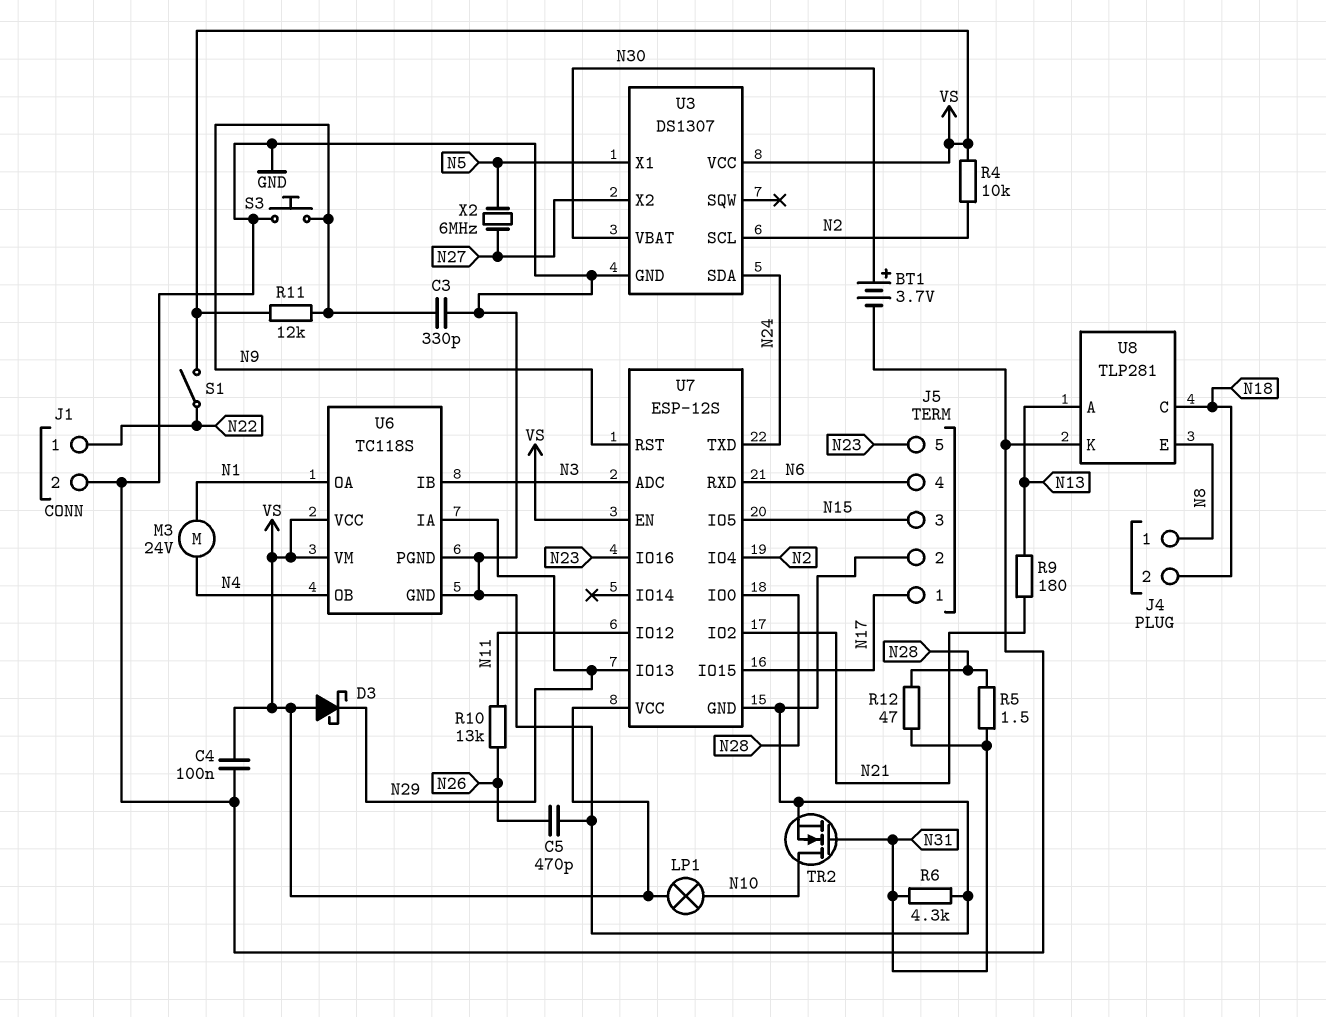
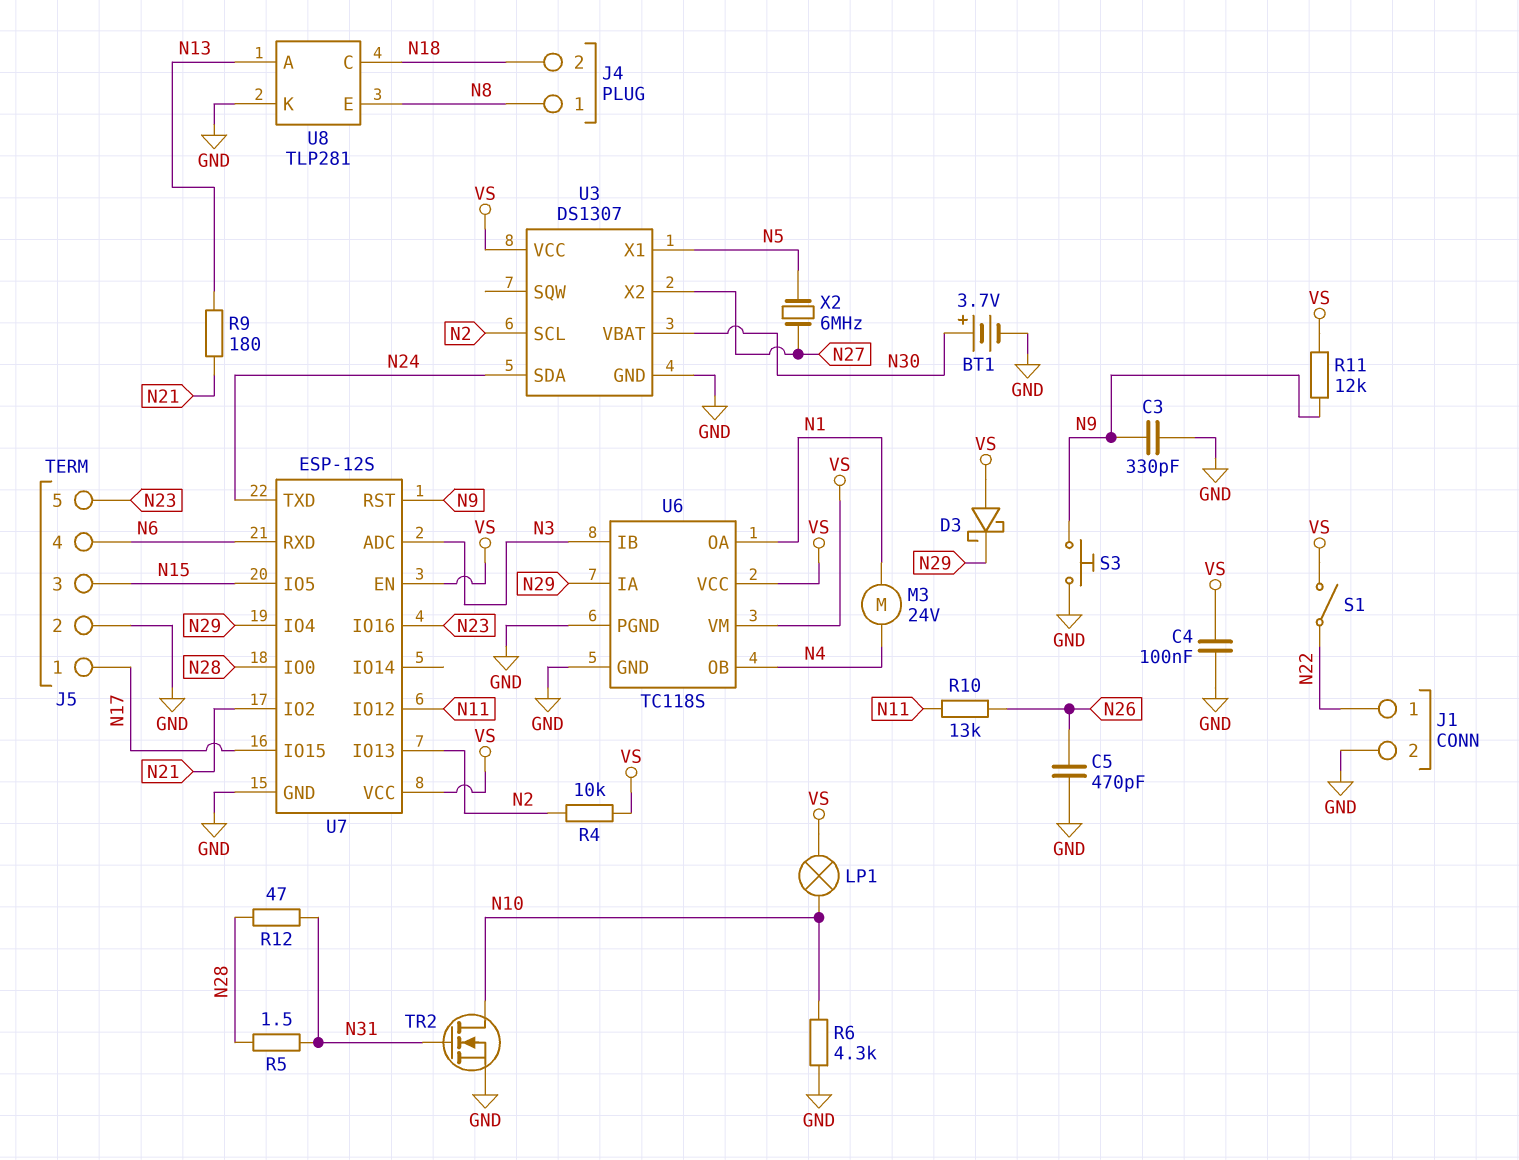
R6: 4.3k (GND, N31) -> 4.3k (GND, N10)
U7 pin IO4: N2 -> N29
U7 pin IO13: N29 -> N2

